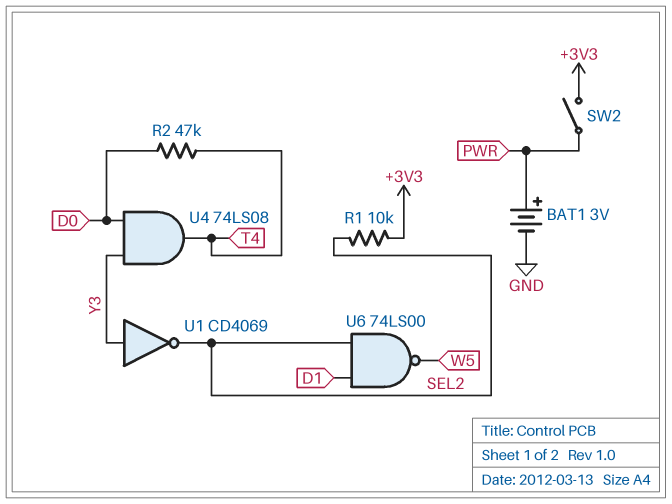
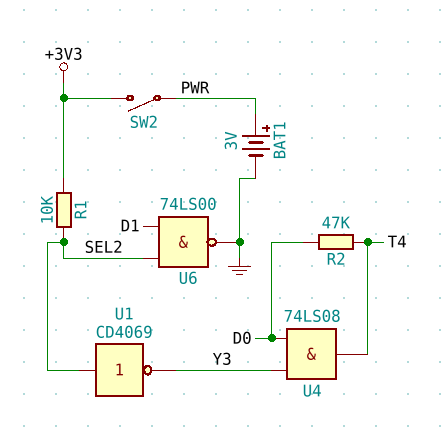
U1: NOT CD4069 (in Y3, out SEL2) -> NOT CD4069 (in SEL2, out Y3)
U6: NAND 74LS00 (in D1, in SEL2, out W5) -> NAND 74LS00 (in D1, in SEL2, out GND)

